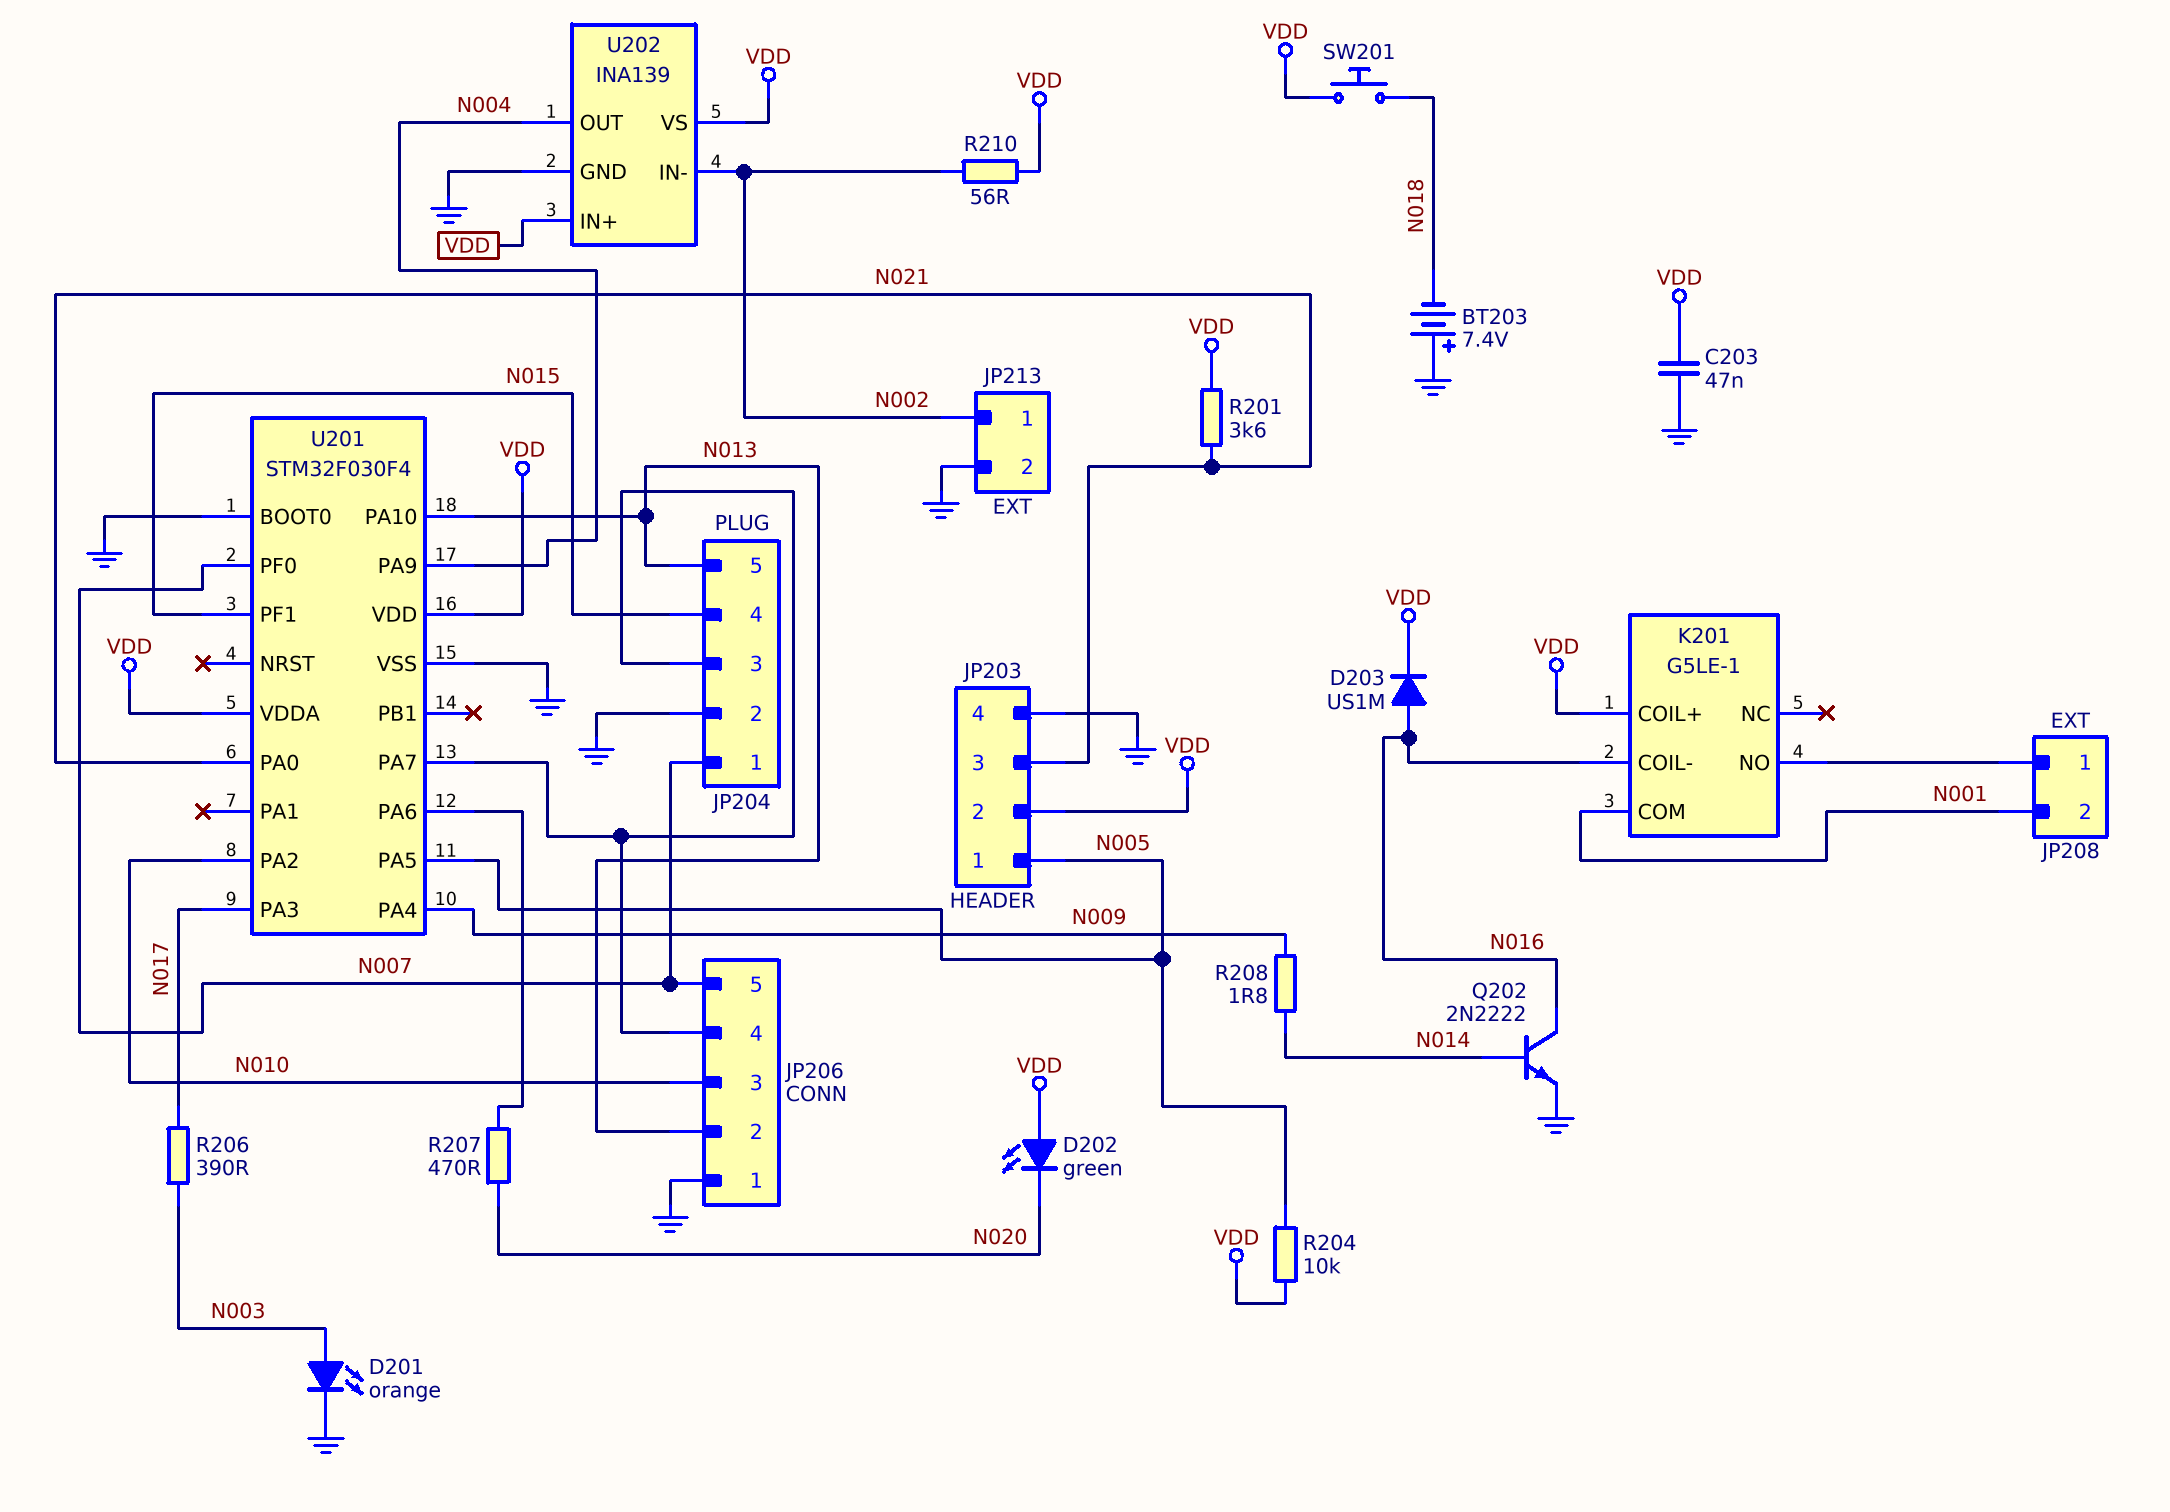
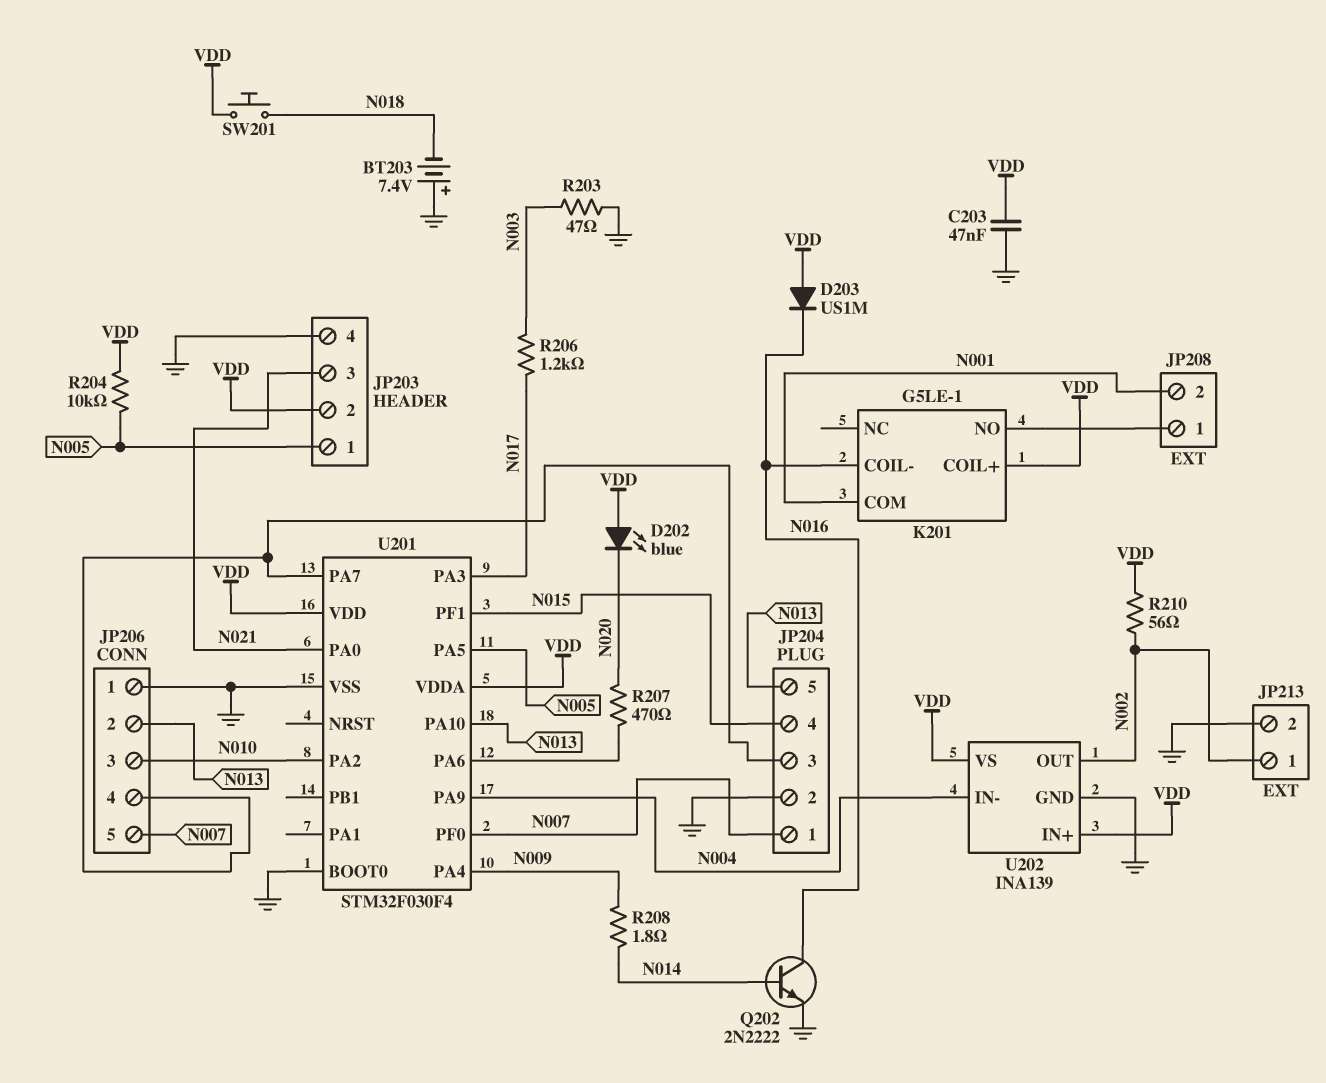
D201: LED orange (A N003, K GND) -> none
D202: LED green (A VDD, K N020) -> LED blue (A VDD, K N020)
D203: diode US1M (A N016, K VDD) -> diode US1M (A VDD, K N016)
R201: 3.6k (N021, VDD) -> none
R203: none -> 47 (GND, N003)
R206: 390 (N003, N017) -> 1.2k (N003, N017)
U202 pin IN-: N002 -> N004
U202 pin OUT: N004 -> N002

